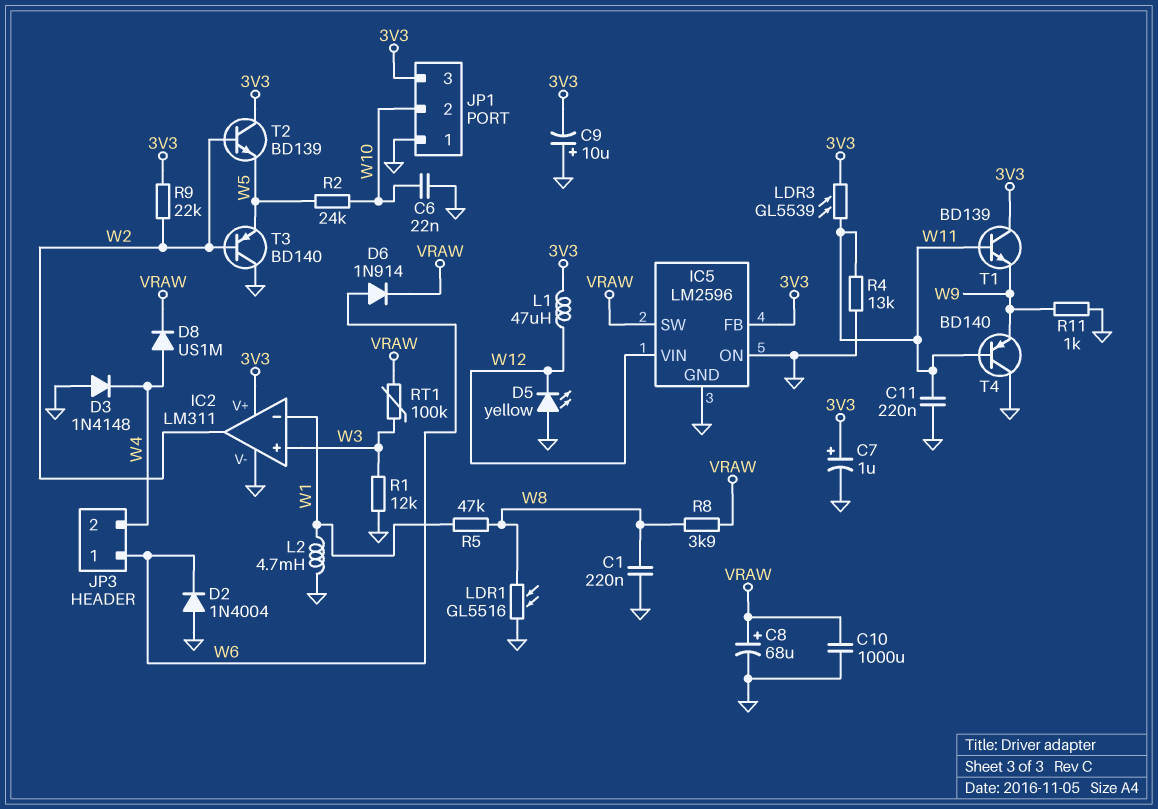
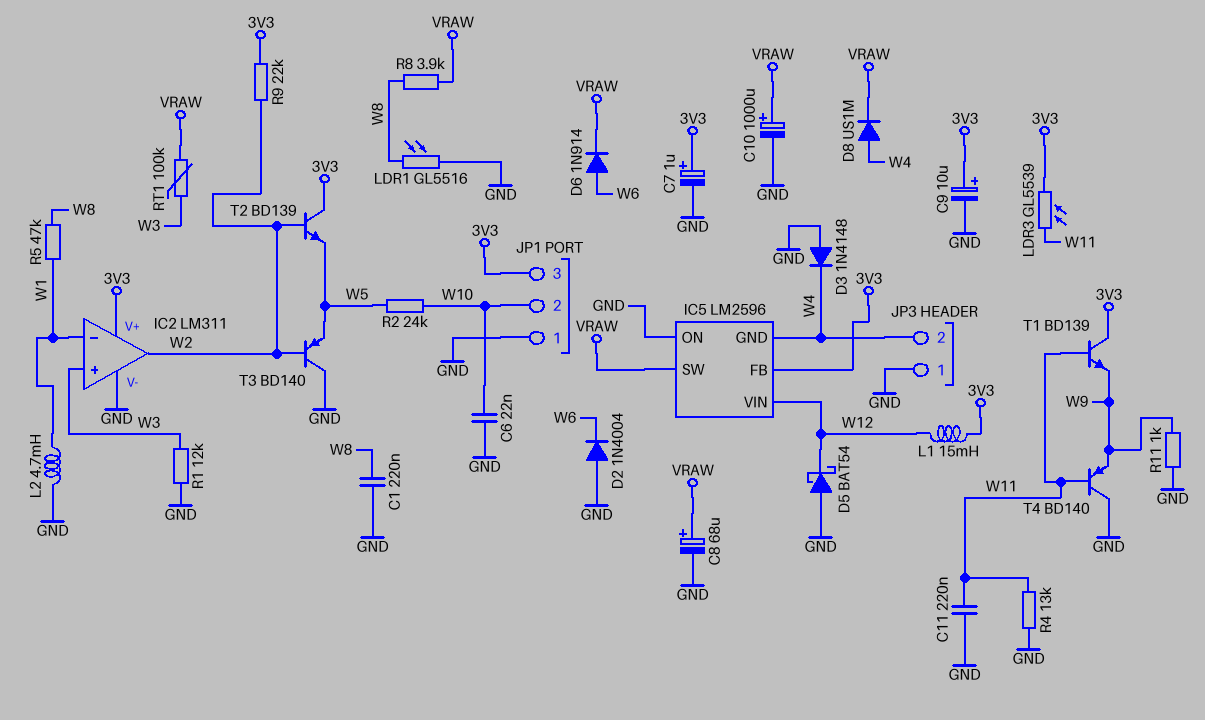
C9: 10uF (plus GND, minus 3V3) -> 10uF (plus 3V3, minus GND)
C10: 1000uF (GND, VRAW) -> 1000uF (plus VRAW, minus GND)
D5: LED yellow (A GND, K W12) -> schottky BAT54 (A GND, K W12)
IC5 pin GND: GND -> W4
JP3 pin 1: W6 -> GND
L1: 47uH (3V3, W12) -> 15mH (3V3, W12)

